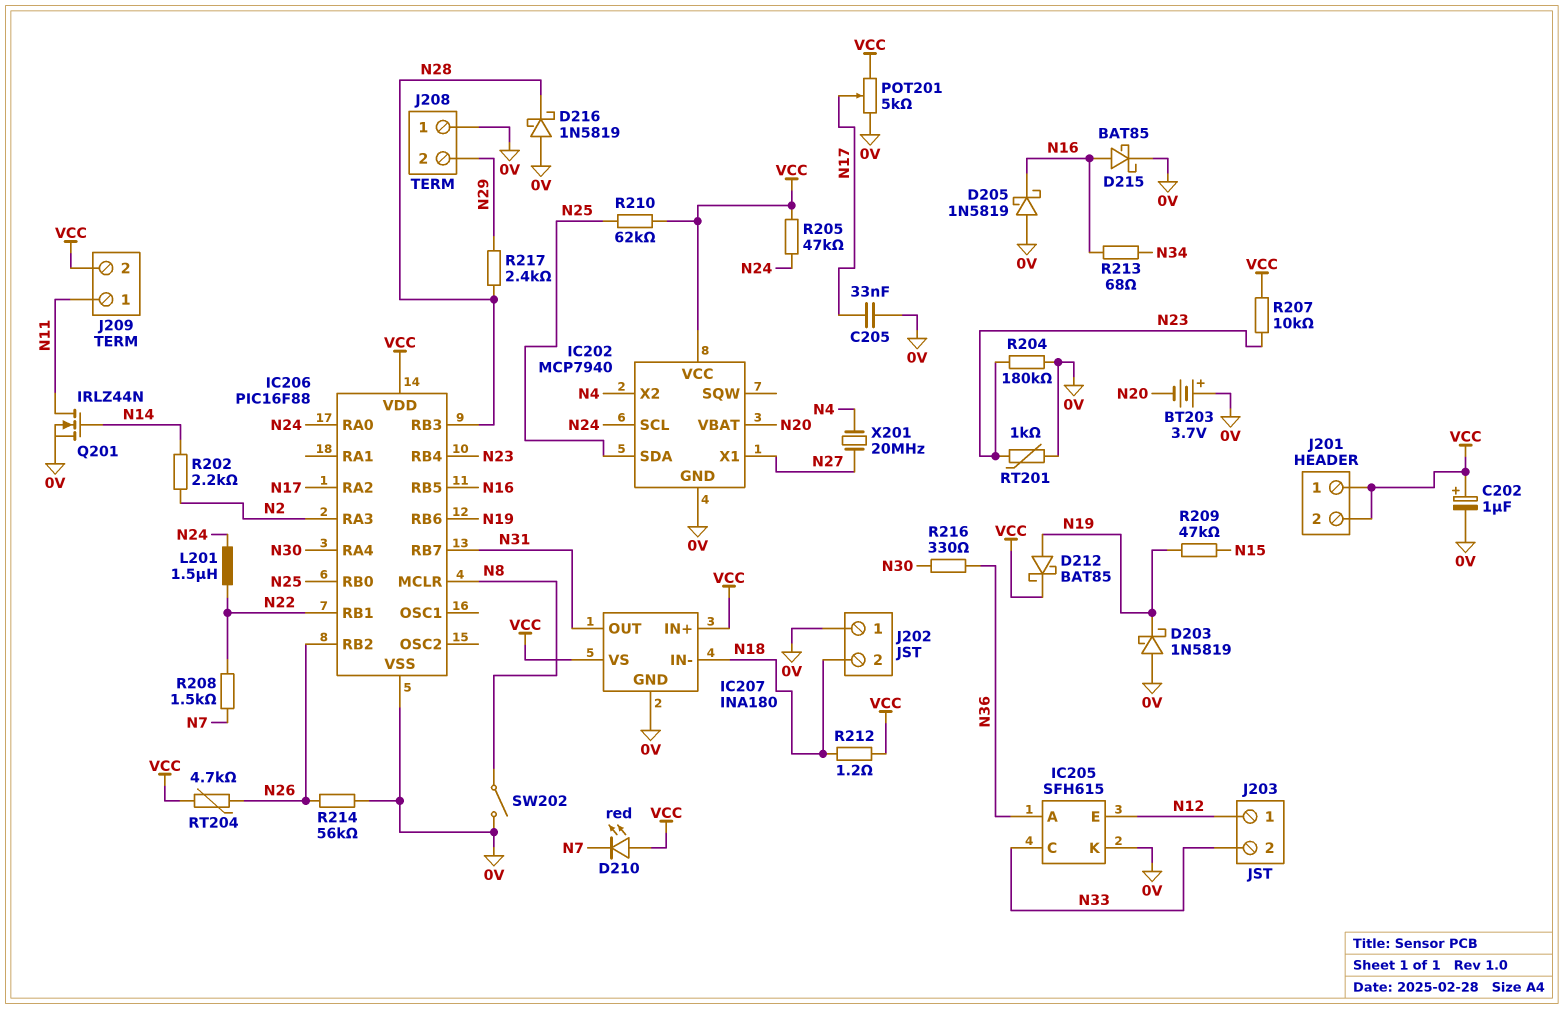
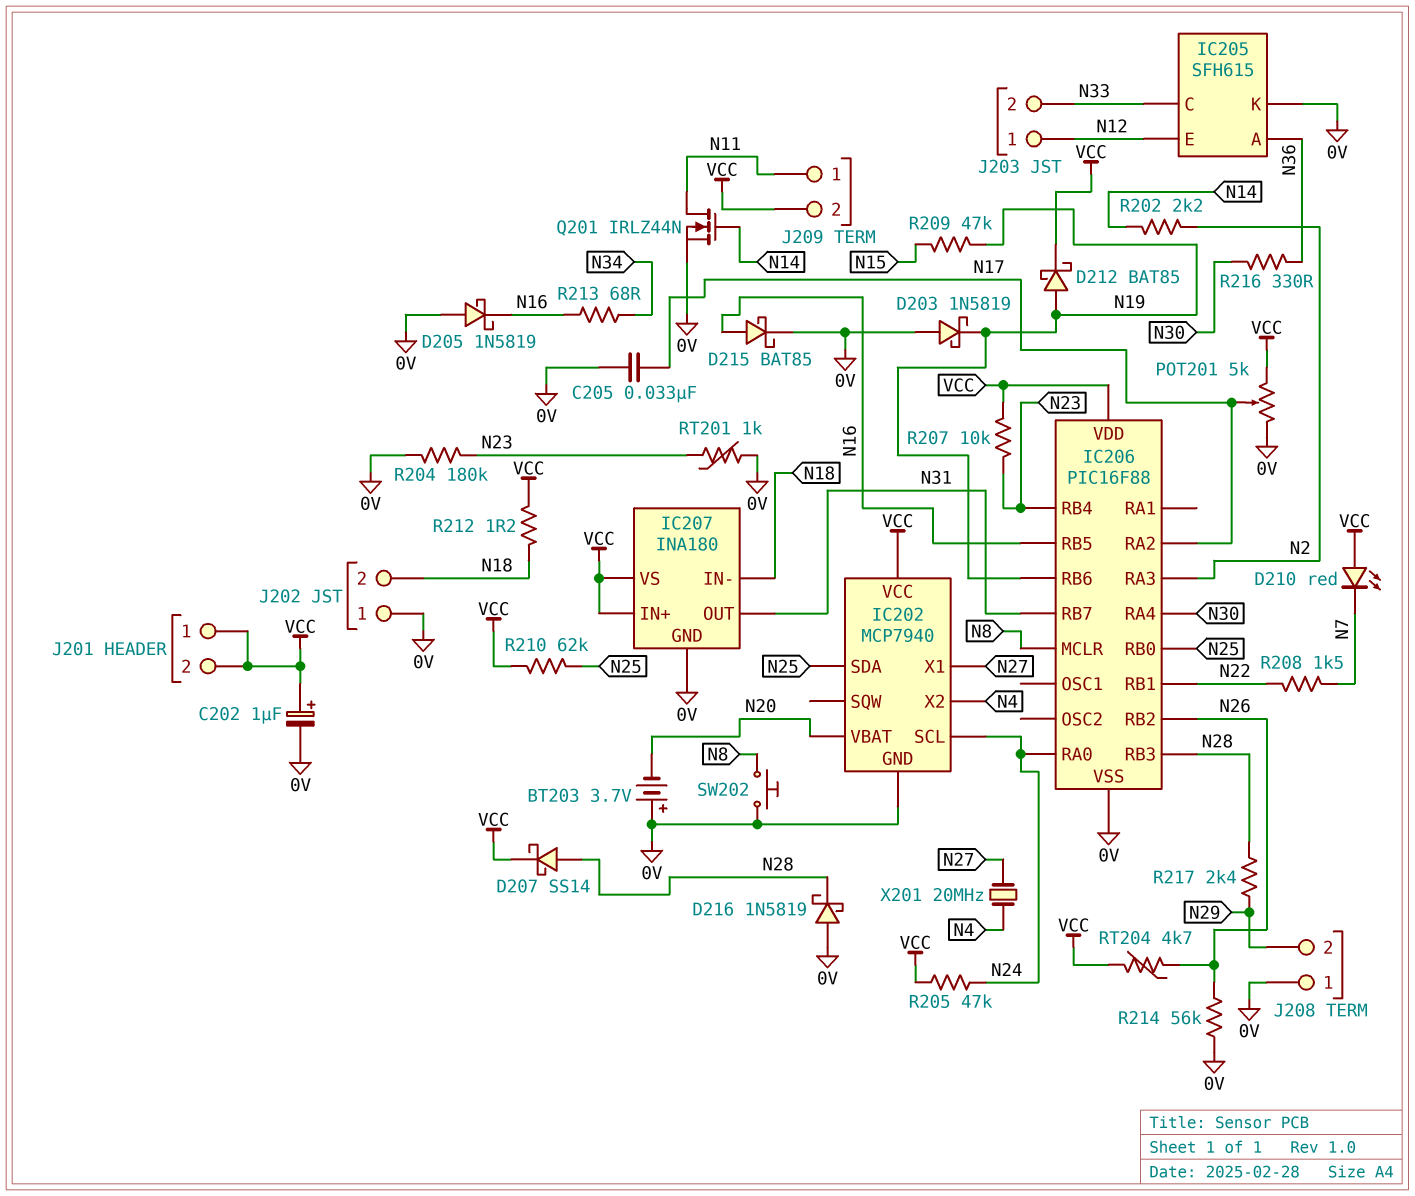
D207: none -> schottky SS14 (A N28, K VCC)
L201: 1.5uH (N22, N24) -> none
SW202: switch (0V, N8) -> button (0V, N8)

